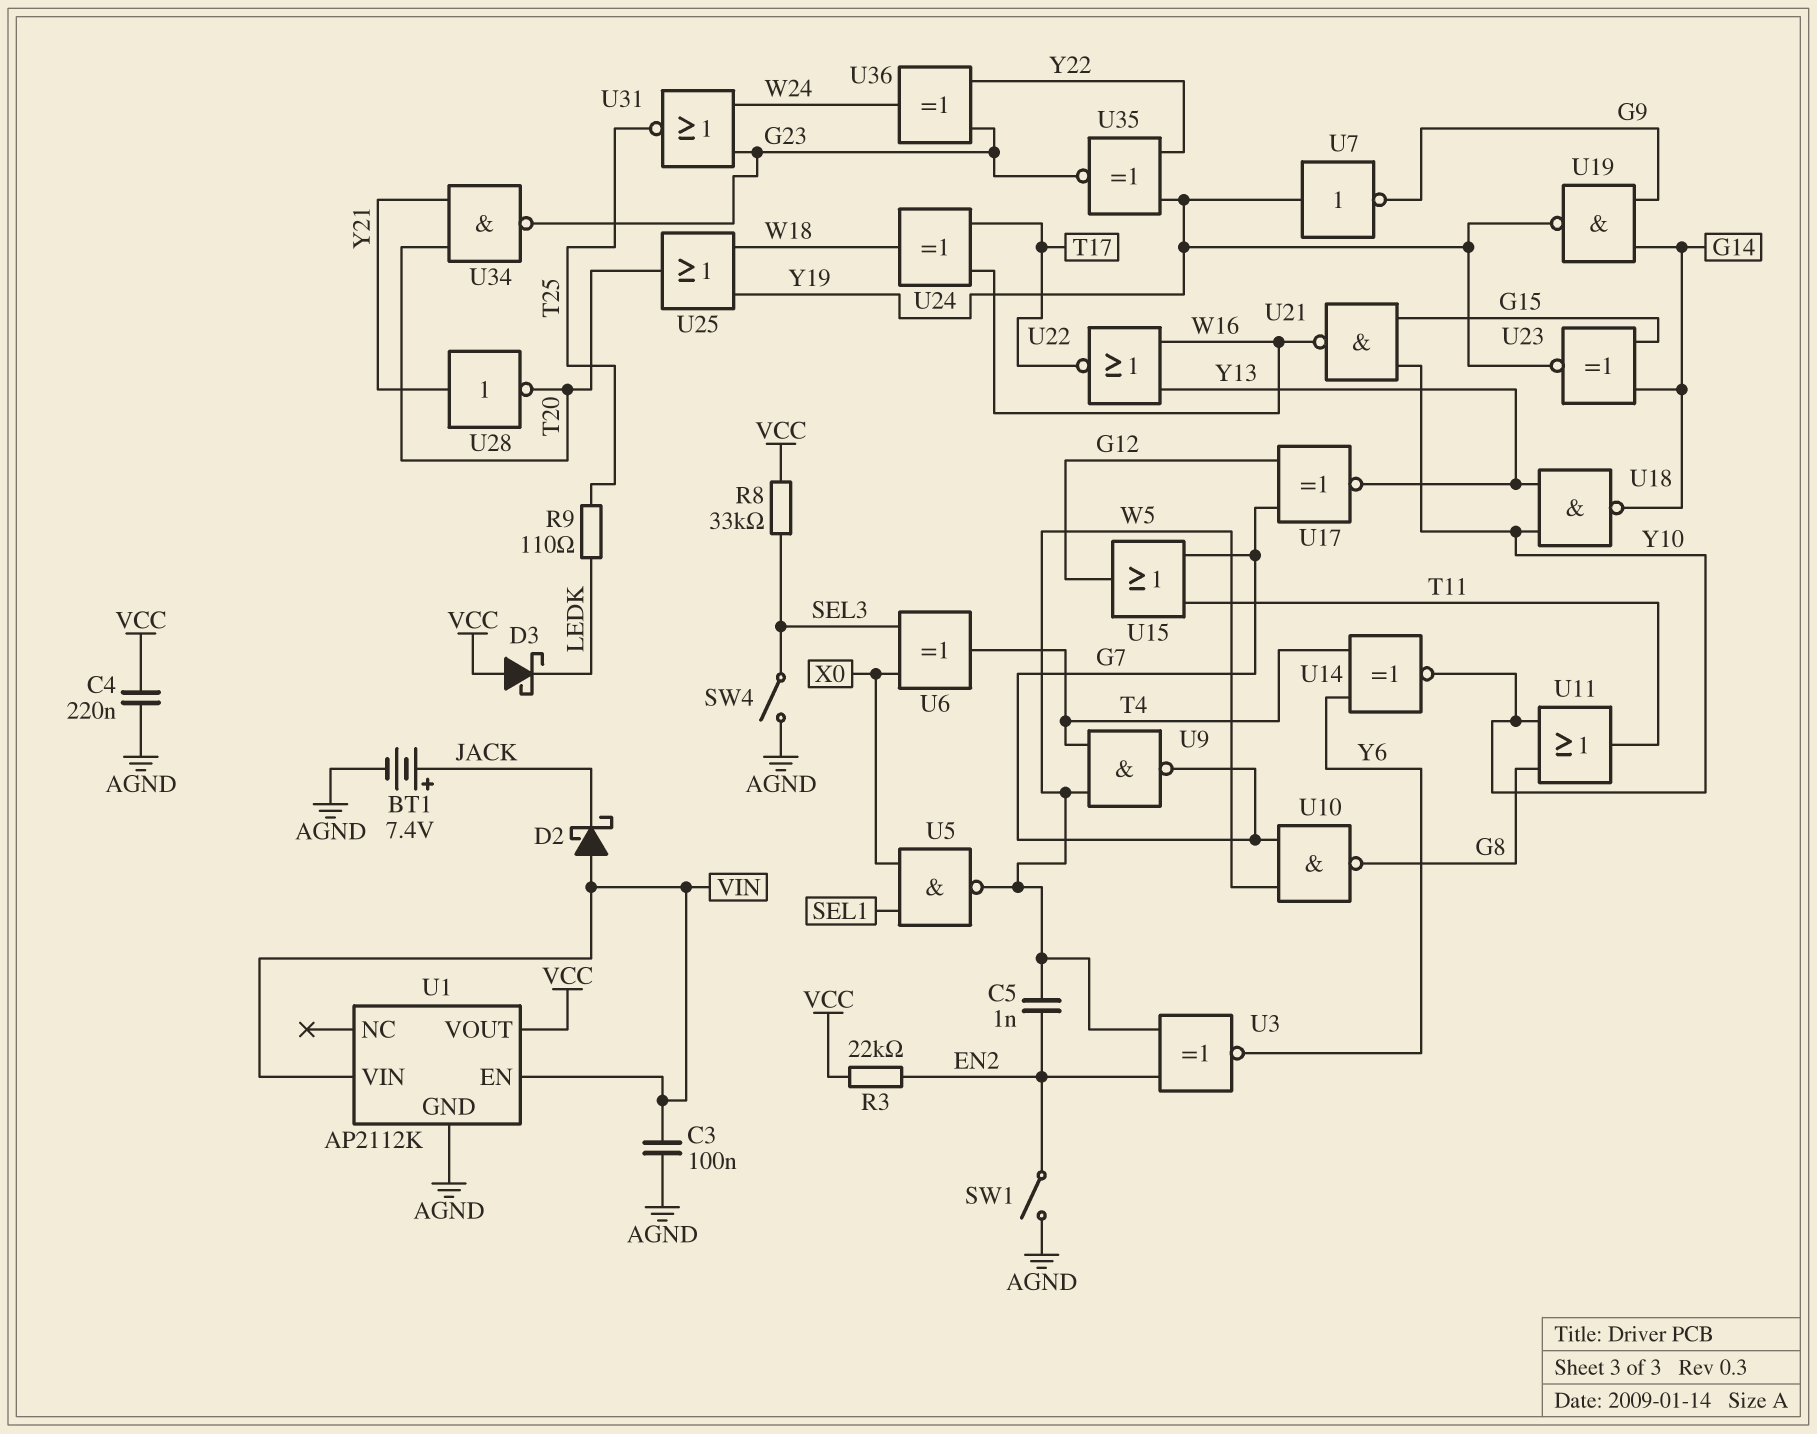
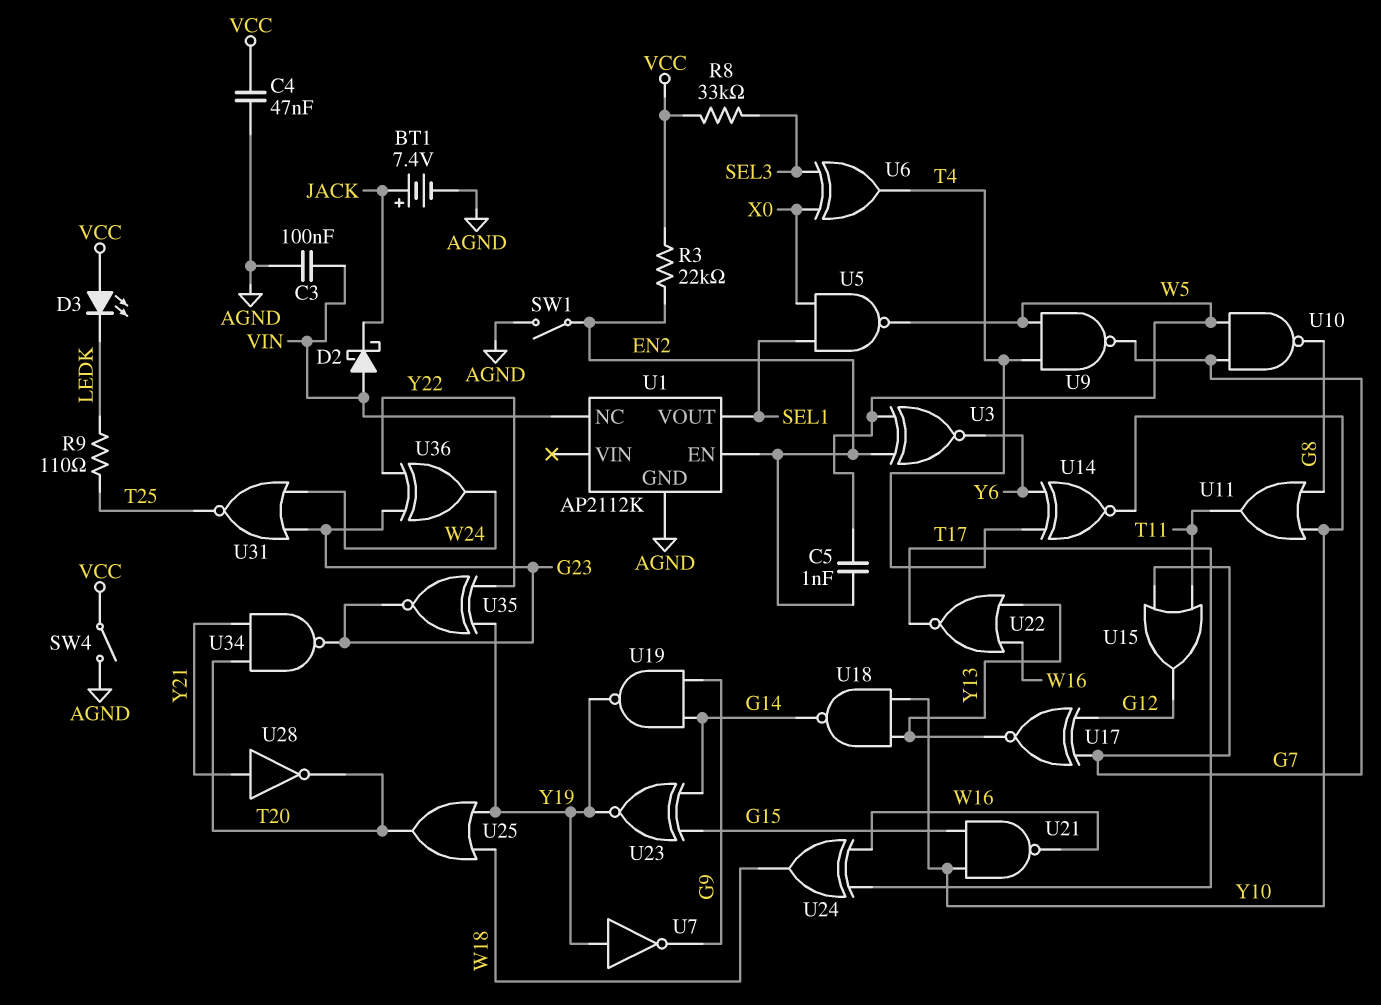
C4: 220nF (AGND, VCC) -> 47nF (AGND, VCC)
D3: schottky (A VCC, K LEDK) -> LED (A VCC, K LEDK)
SW4: switch (AGND, SEL3) -> switch (AGND, VCC)
U1 pin EN: VIN -> EN2
U1 pin NC: none -> VIN
U1 pin VIN: VIN -> none
U1 pin VOUT: VCC -> SEL1

